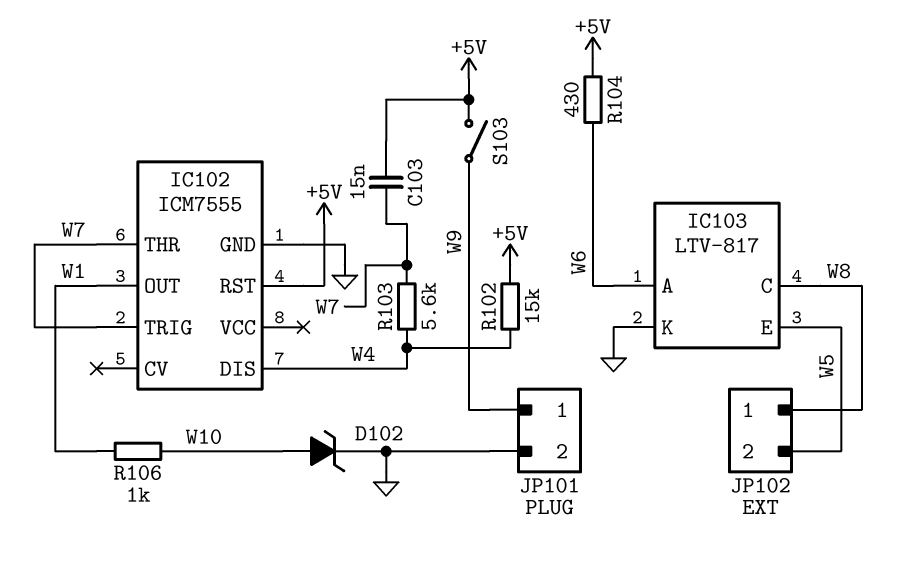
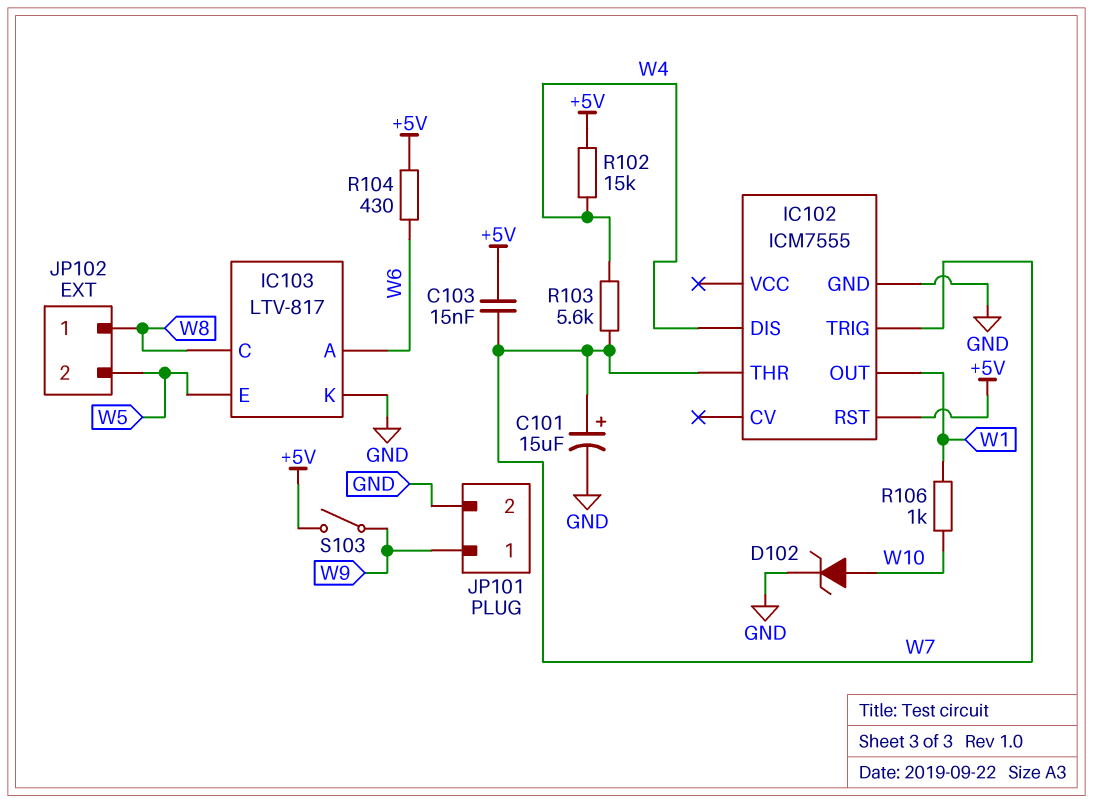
C101: none -> 15uF (plus W7, minus GND)

